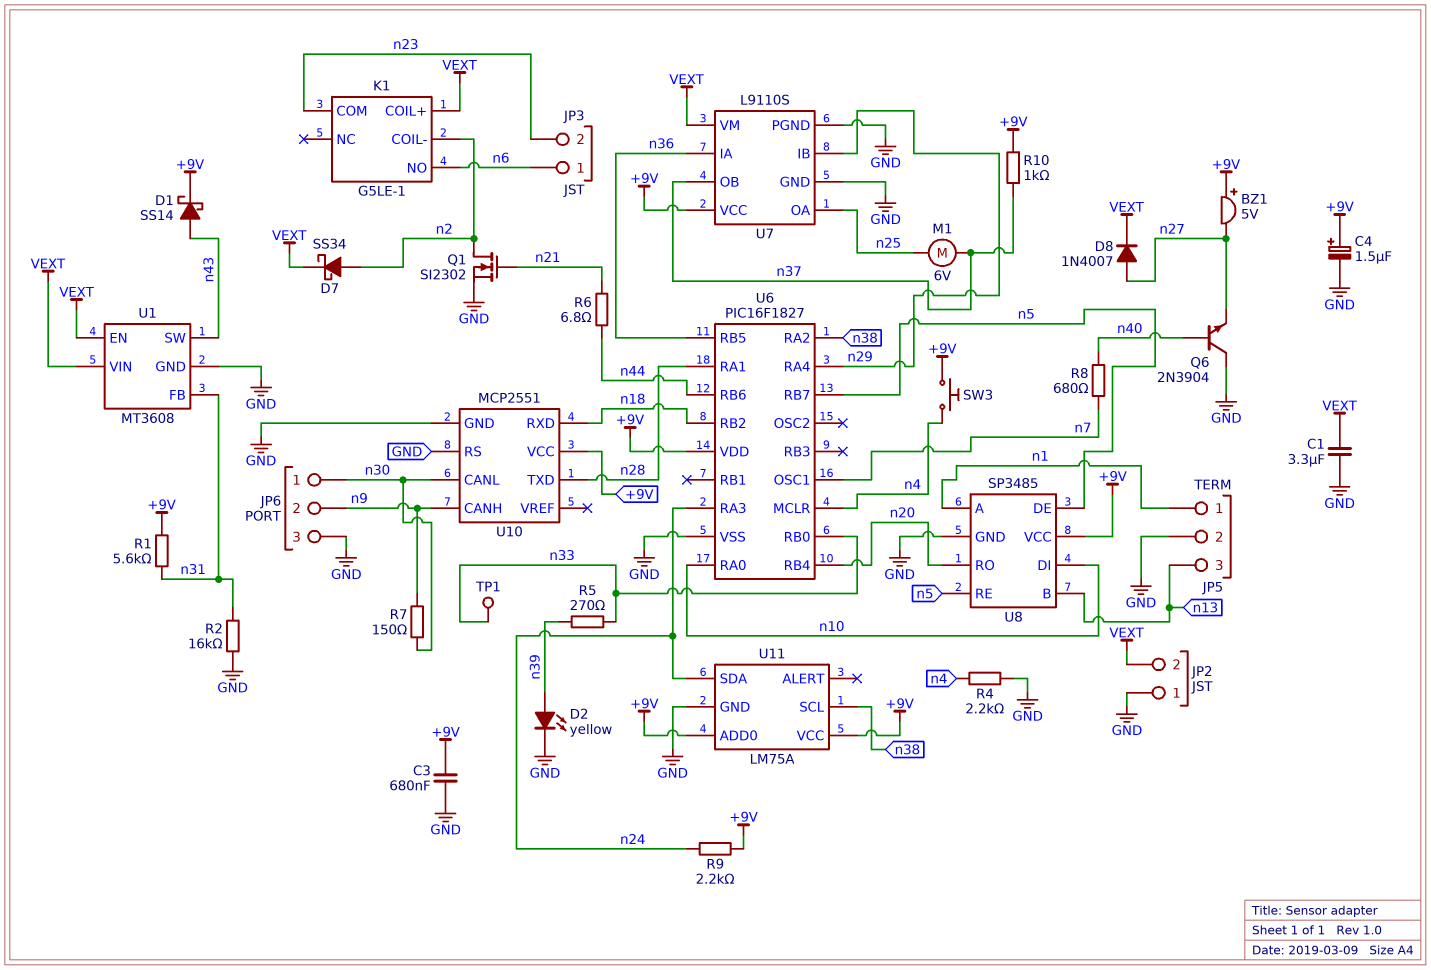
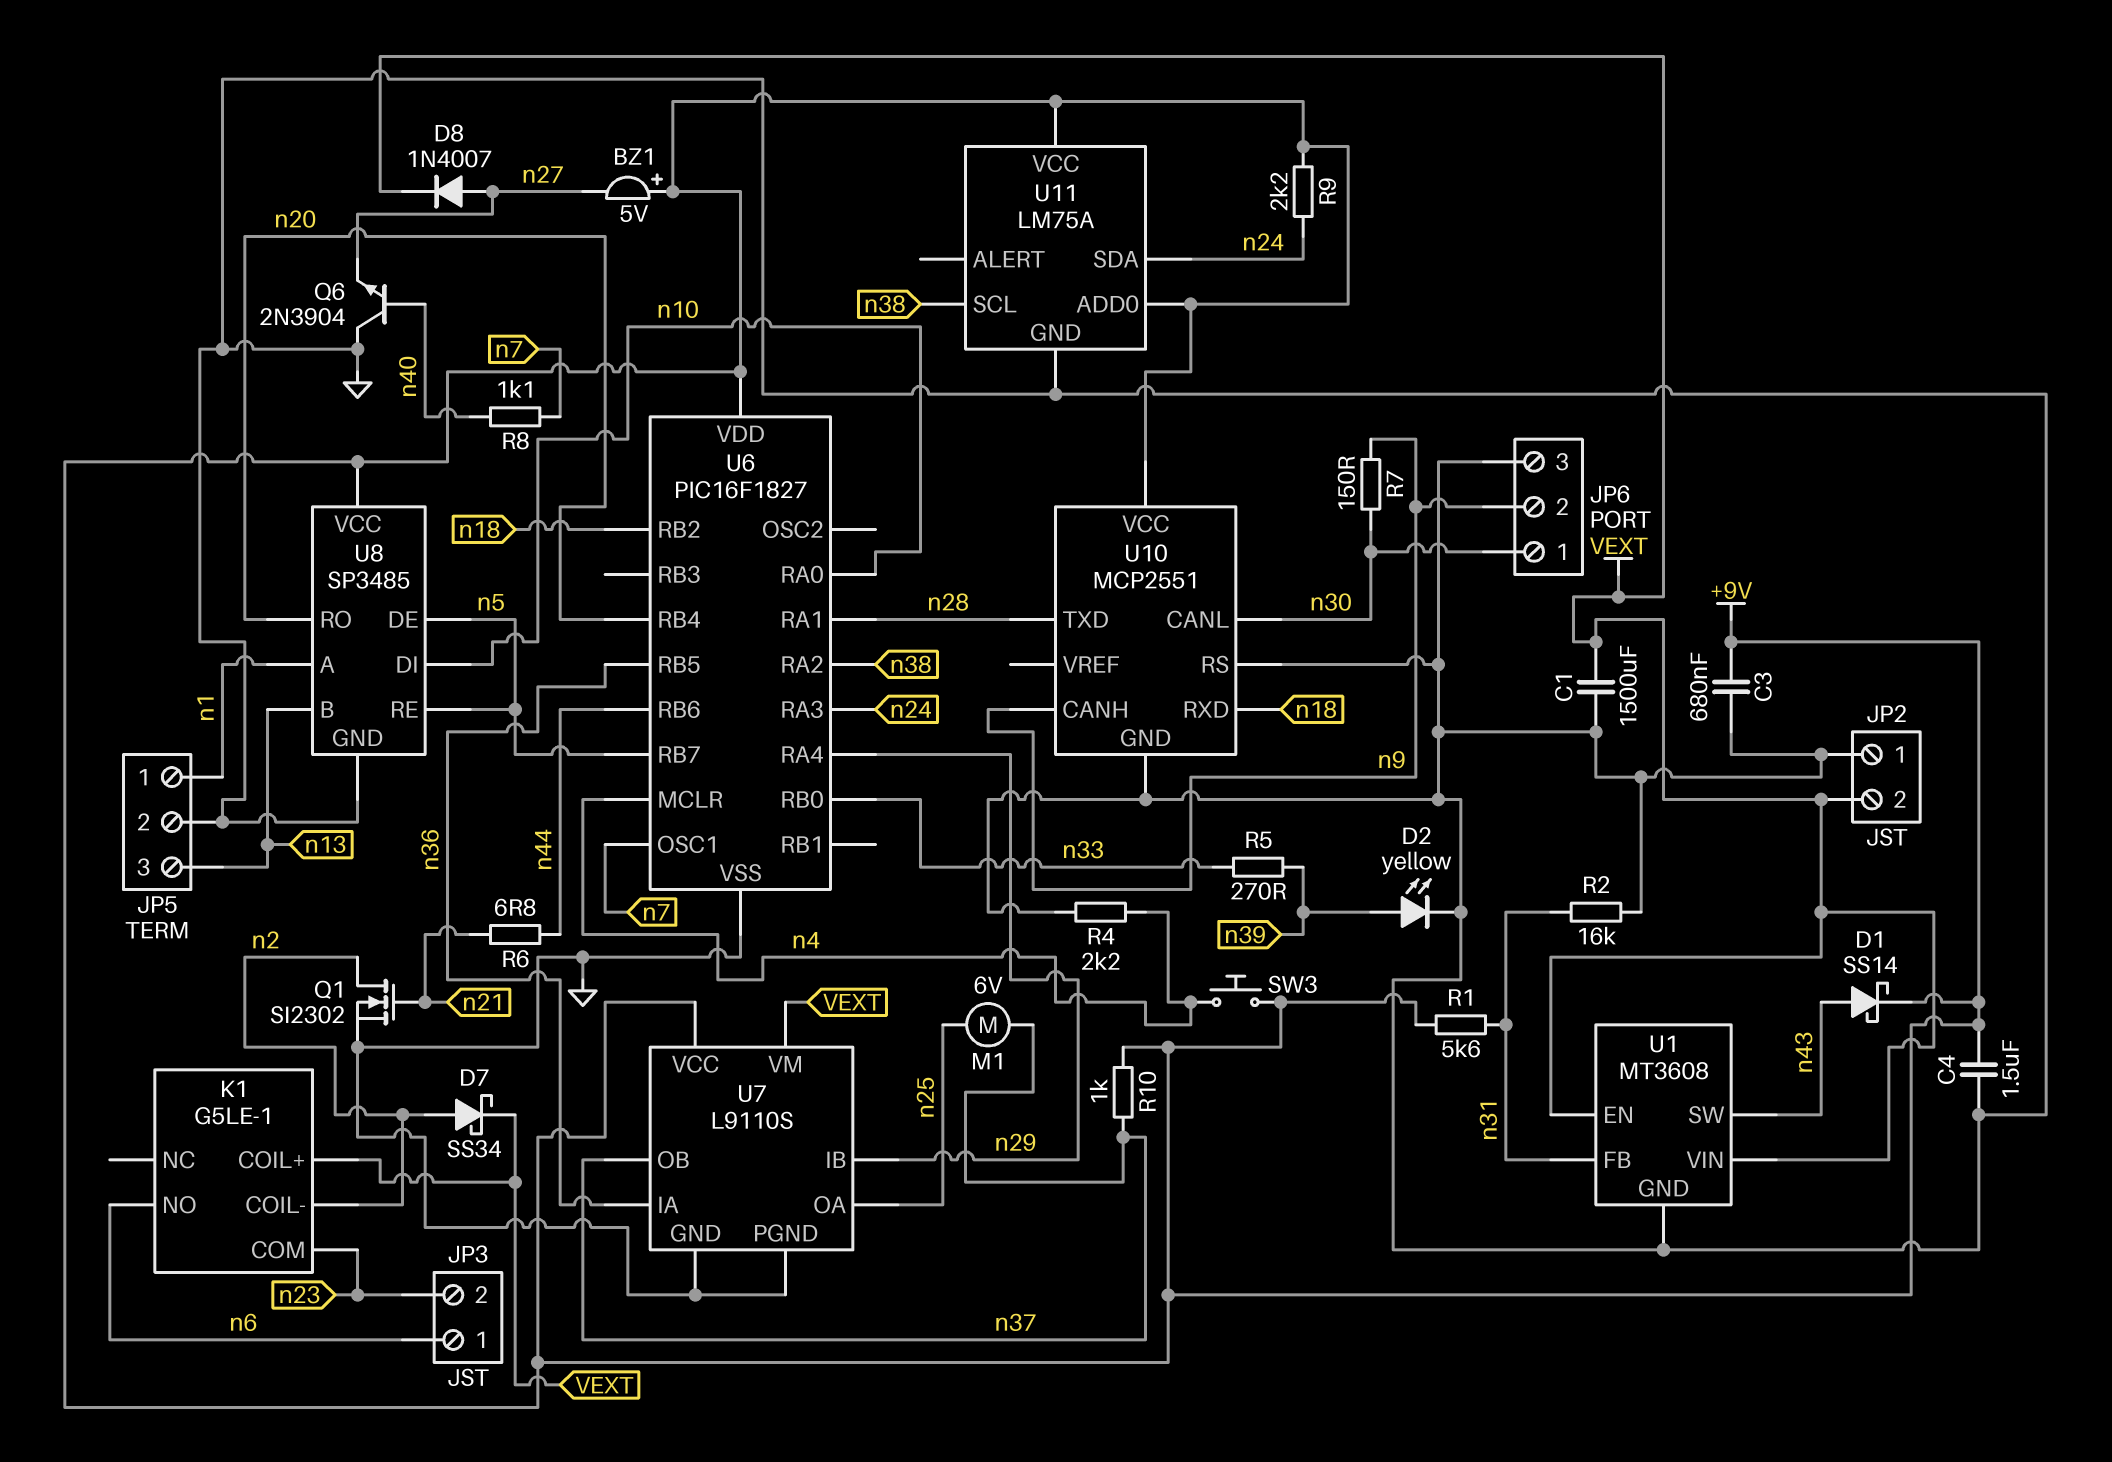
C1: 3.3uF (GND, VEXT) -> 1500uF (GND, VEXT)
C4: 1.5uF (plus +9V, minus GND) -> 1.5uF (+9V, GND)
R8: 680 (n7, n40) -> 1.1k (n7, n40)
TP1: test point (n33) -> none

